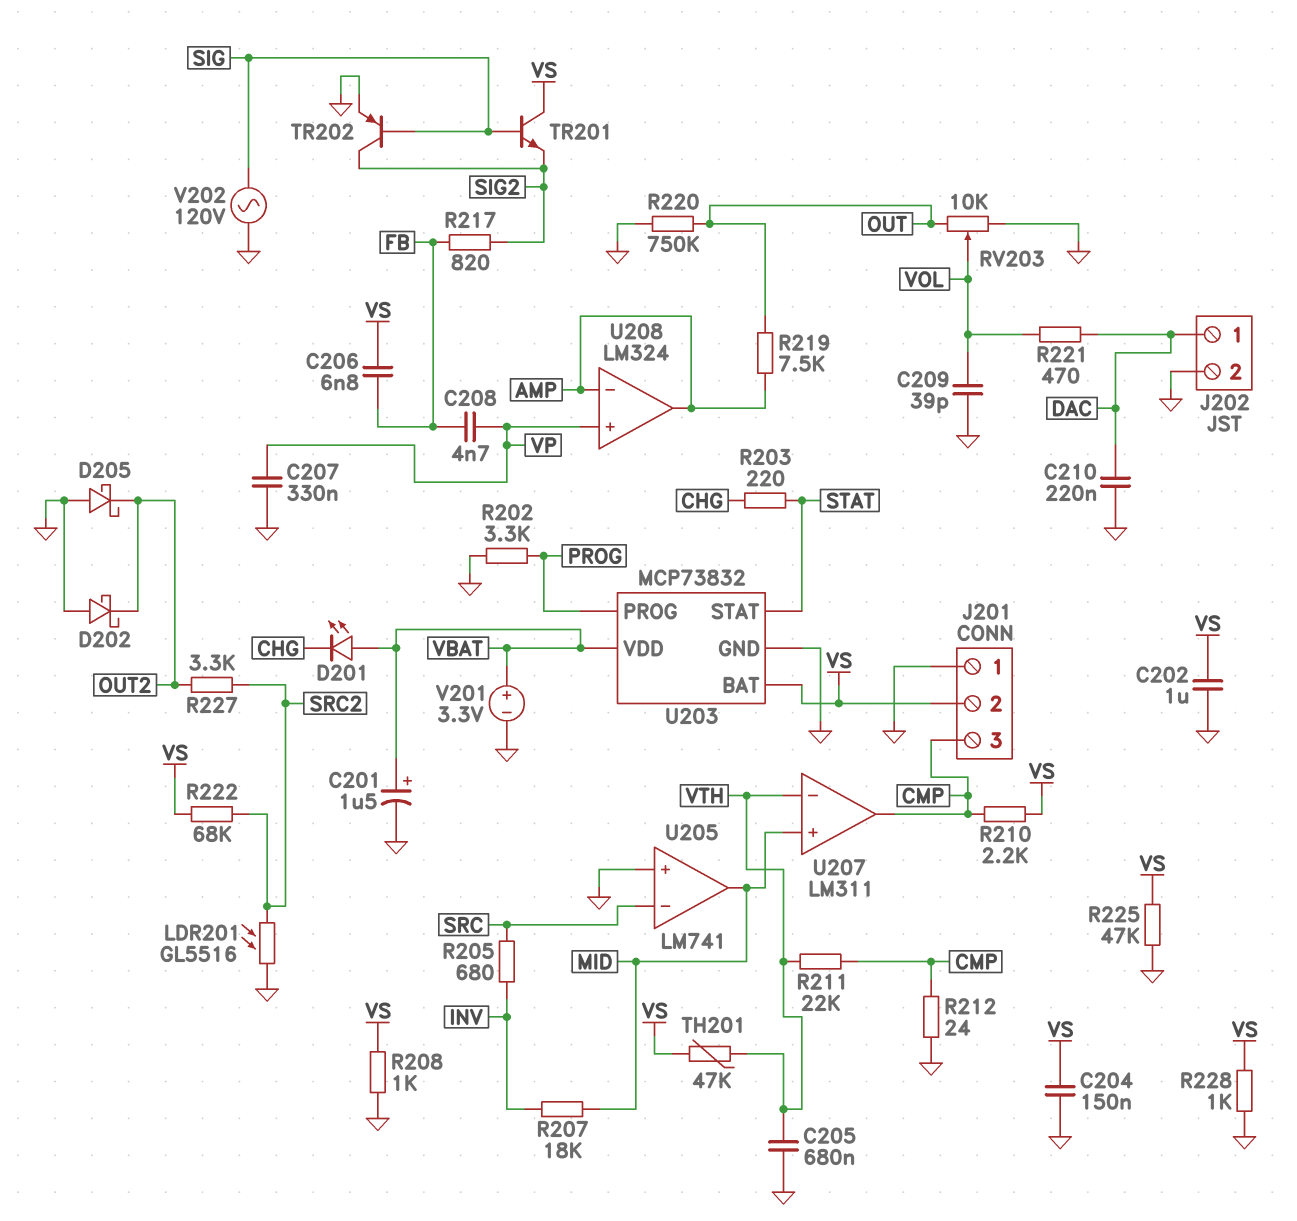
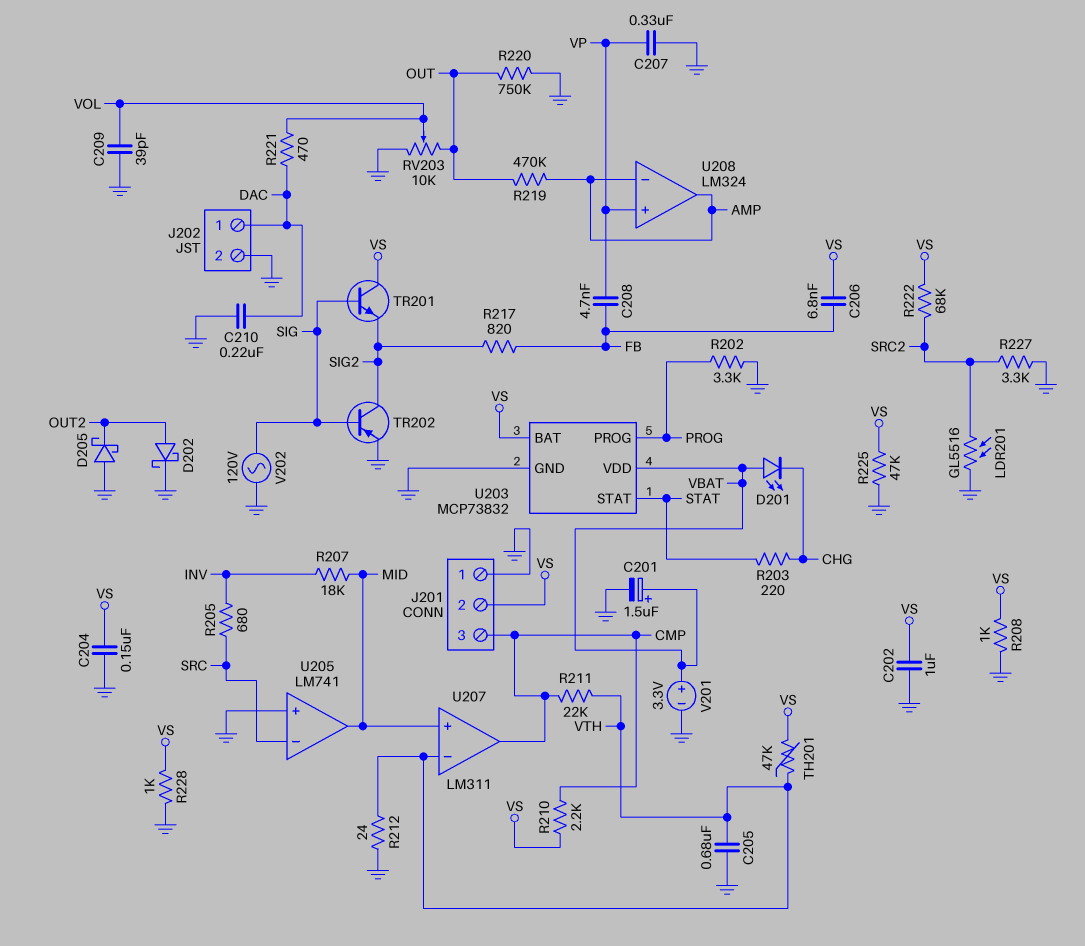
D202: schottky (A GND, K OUT2) -> schottky (A OUT2, K GND)
R212: 24 (CMP, GND) -> 24 (GND, VTH)
R219: 7.5k (AMP, OUT) -> 470k (AMP, OUT)
R227: 3.3k (OUT2, SRC2) -> 3.3k (GND, SRC2)

